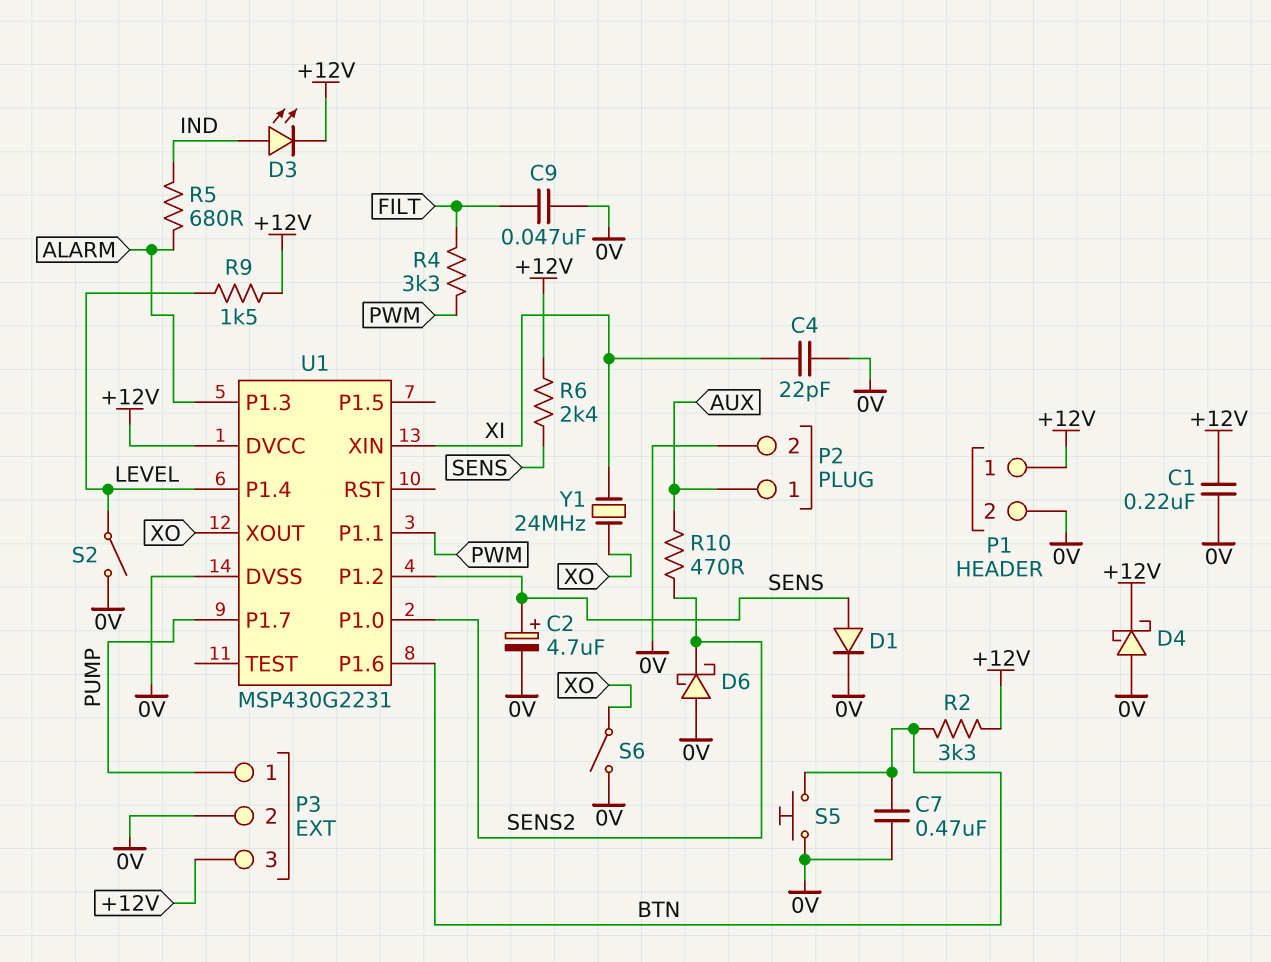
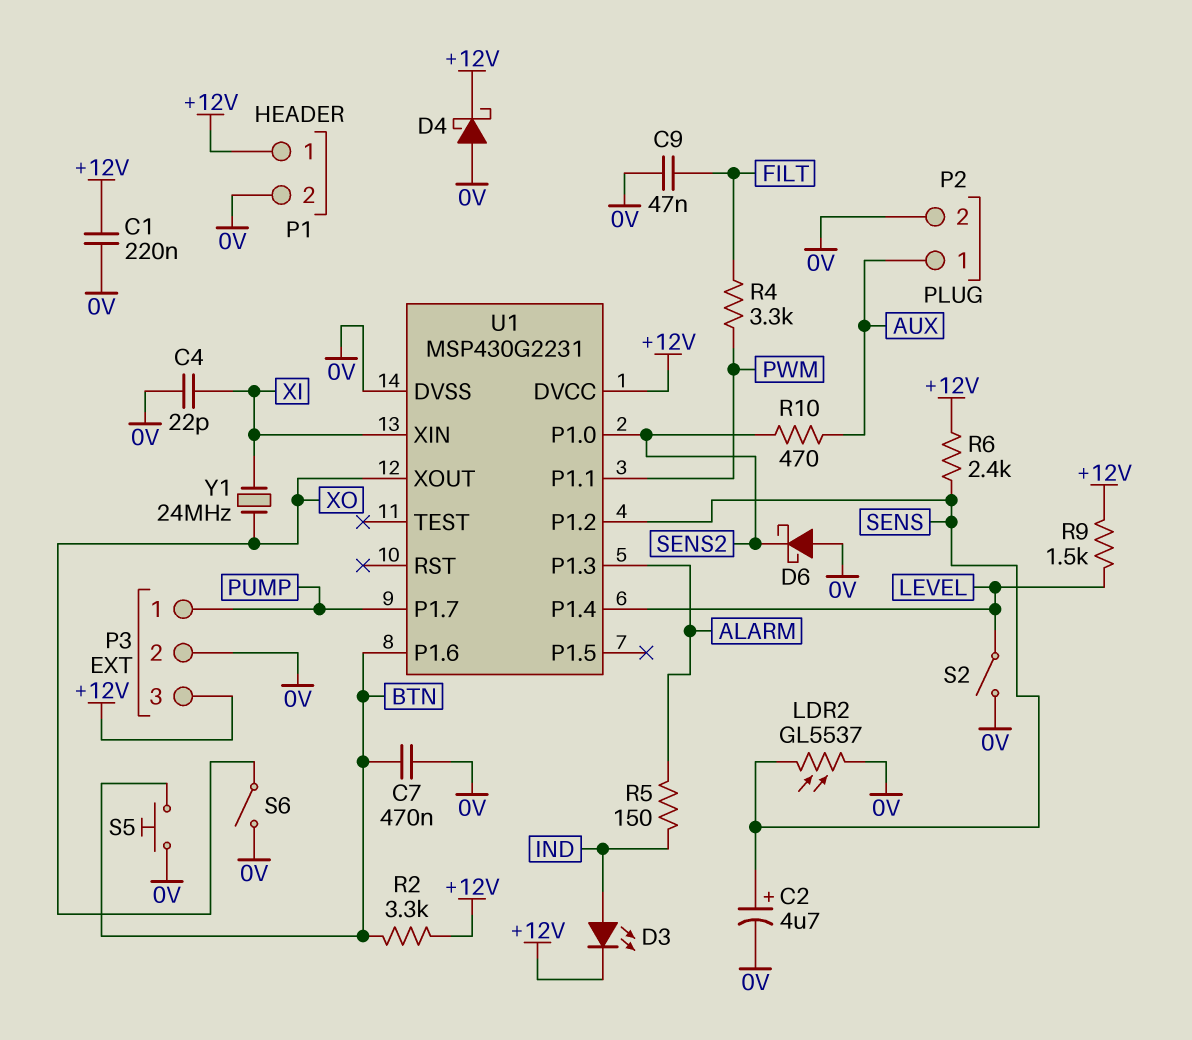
D1: diode (A SENS, K 0V) -> none
LDR2: none -> GL5537 (0V, SENS)
R5: 680 (ALARM, IND) -> 150 (ALARM, IND)

